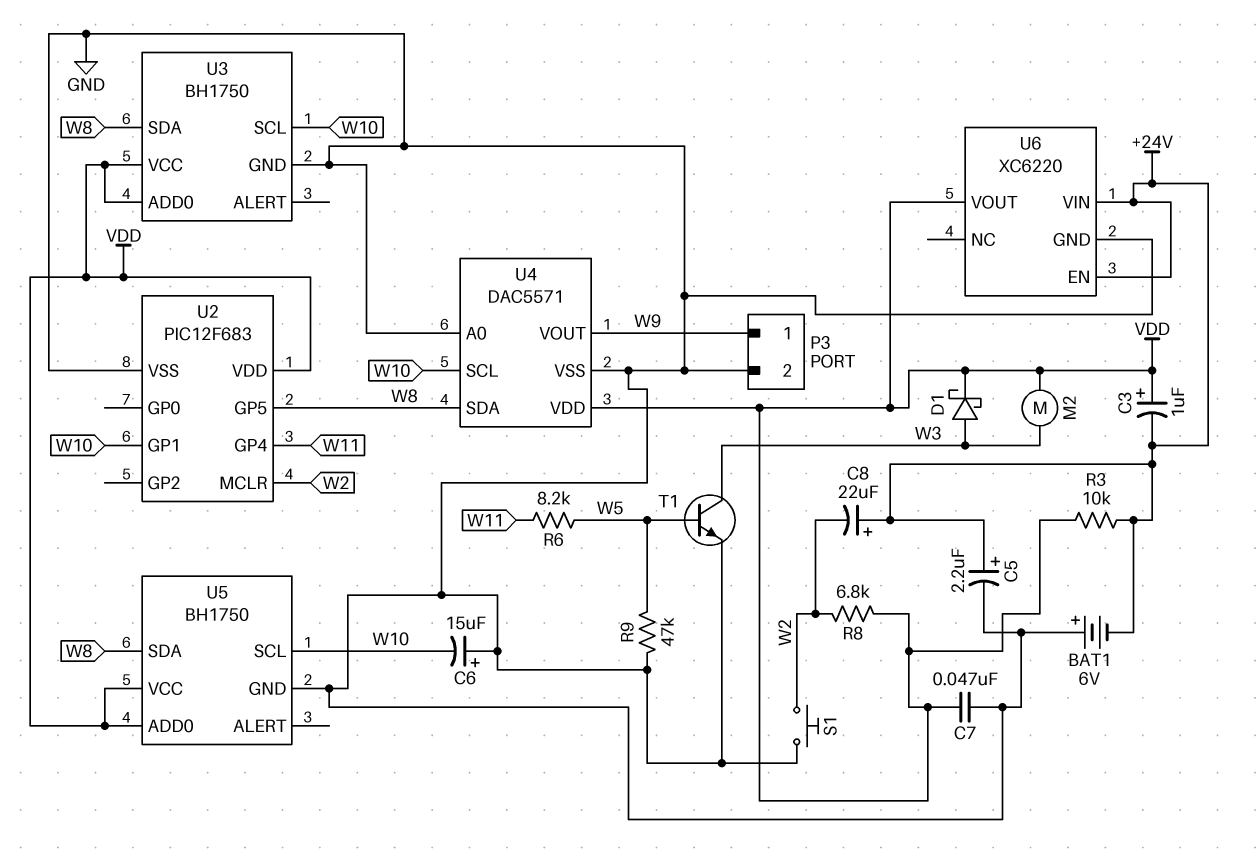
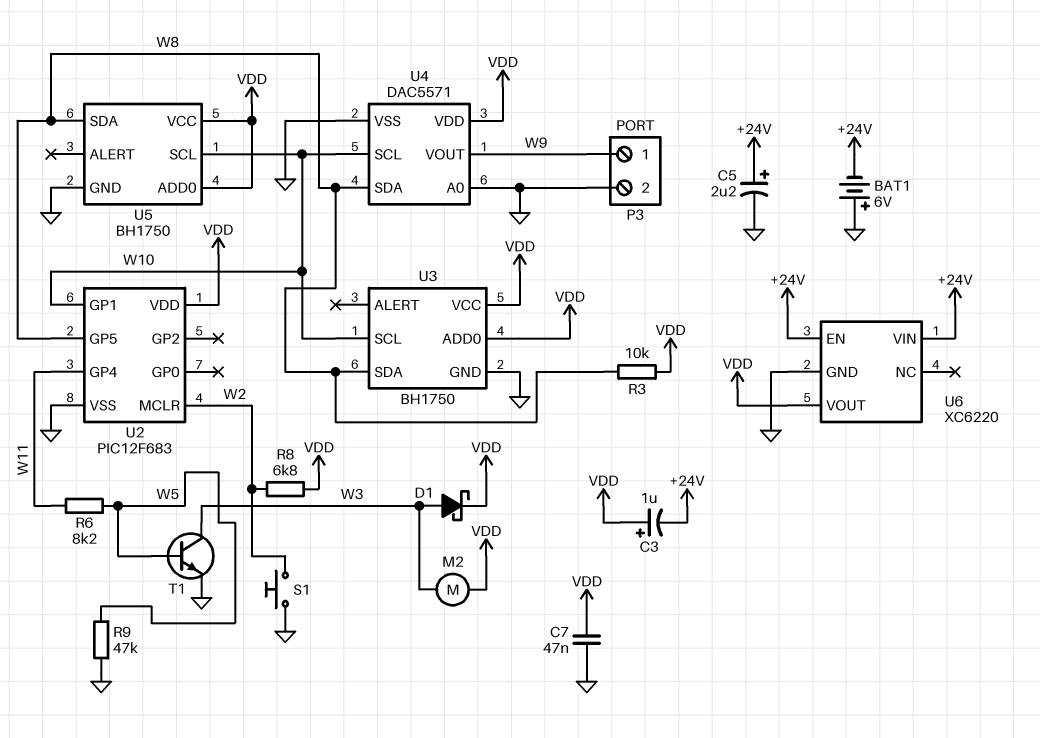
C6: 15uF (plus GND, minus W10) -> none
C8: 22uF (plus +24V, minus W2) -> none
R3: 10k (+24V, VDD) -> 10k (VDD, W8)

